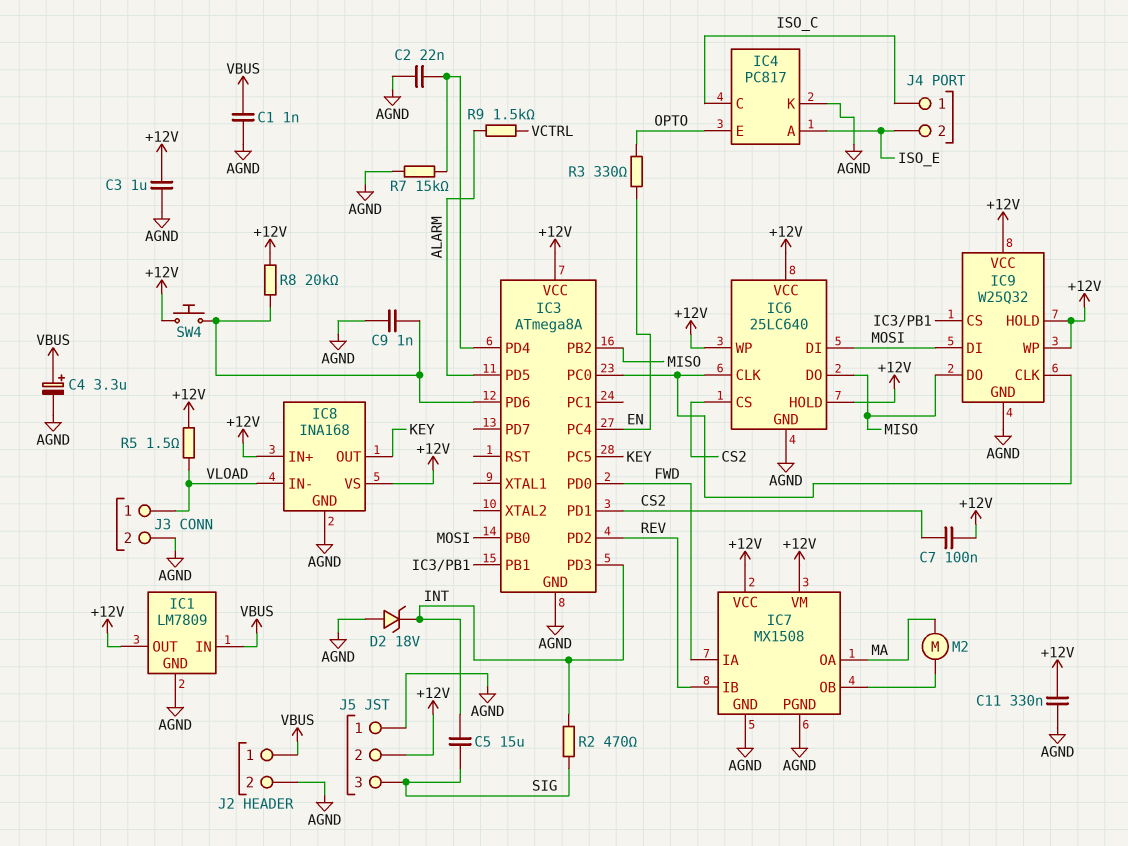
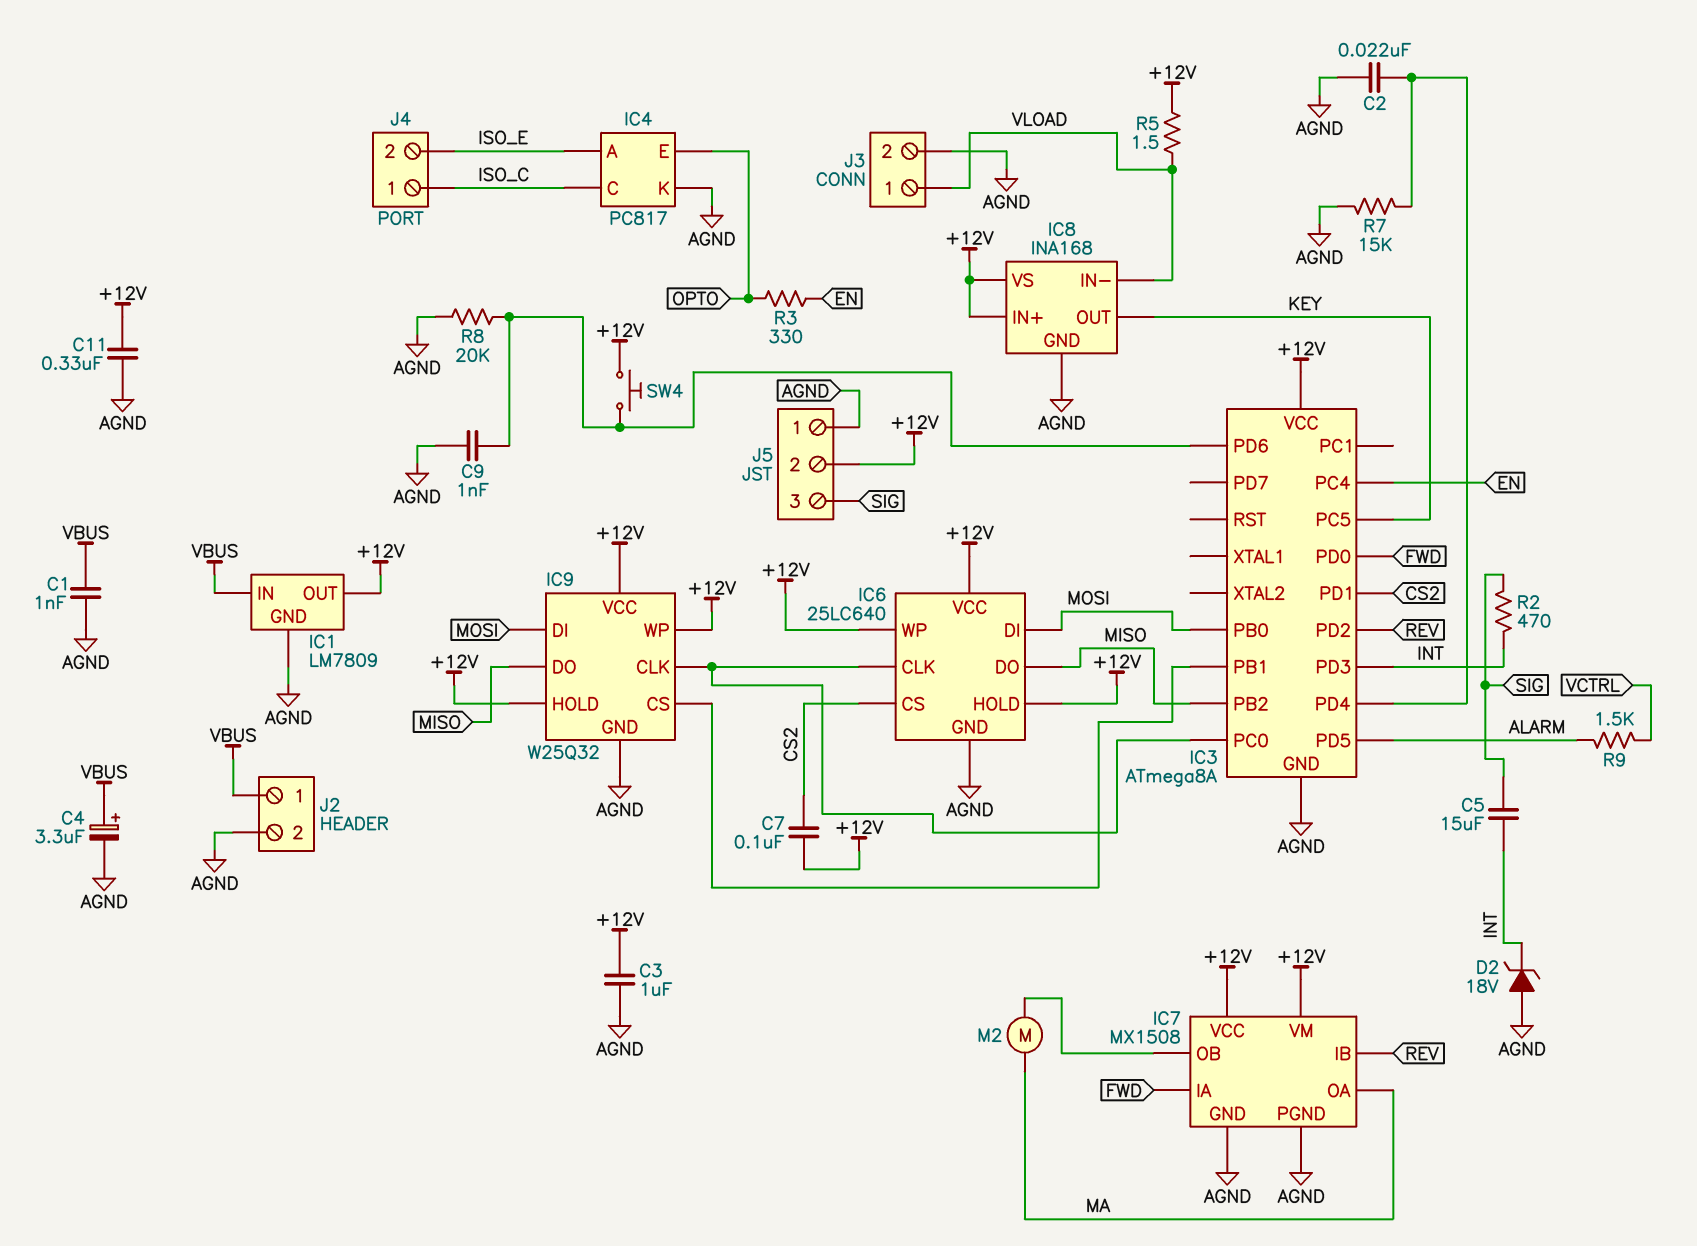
R8: 20k (+12V, IC3/PD6) -> 20k (AGND, IC3/PD6)

